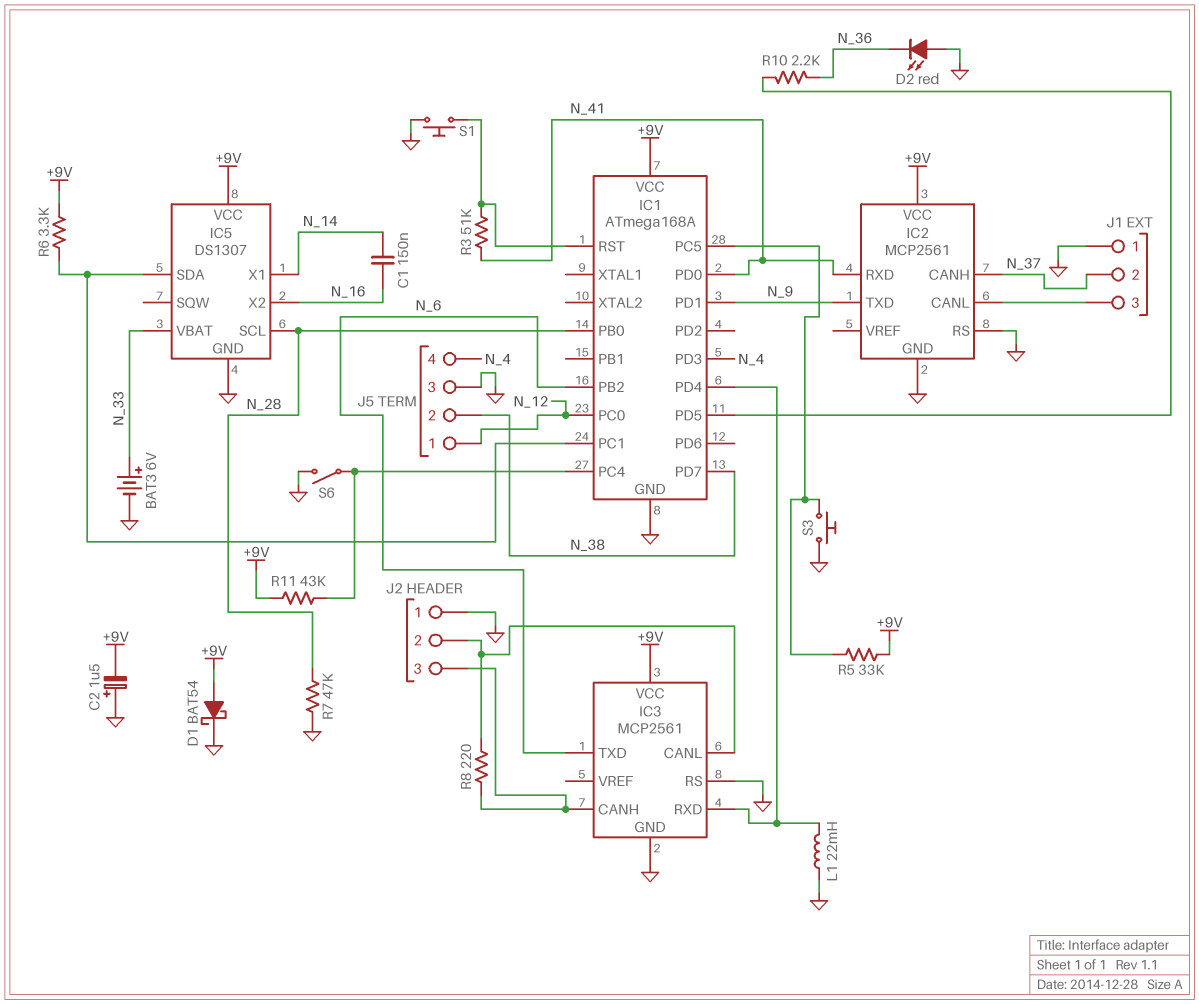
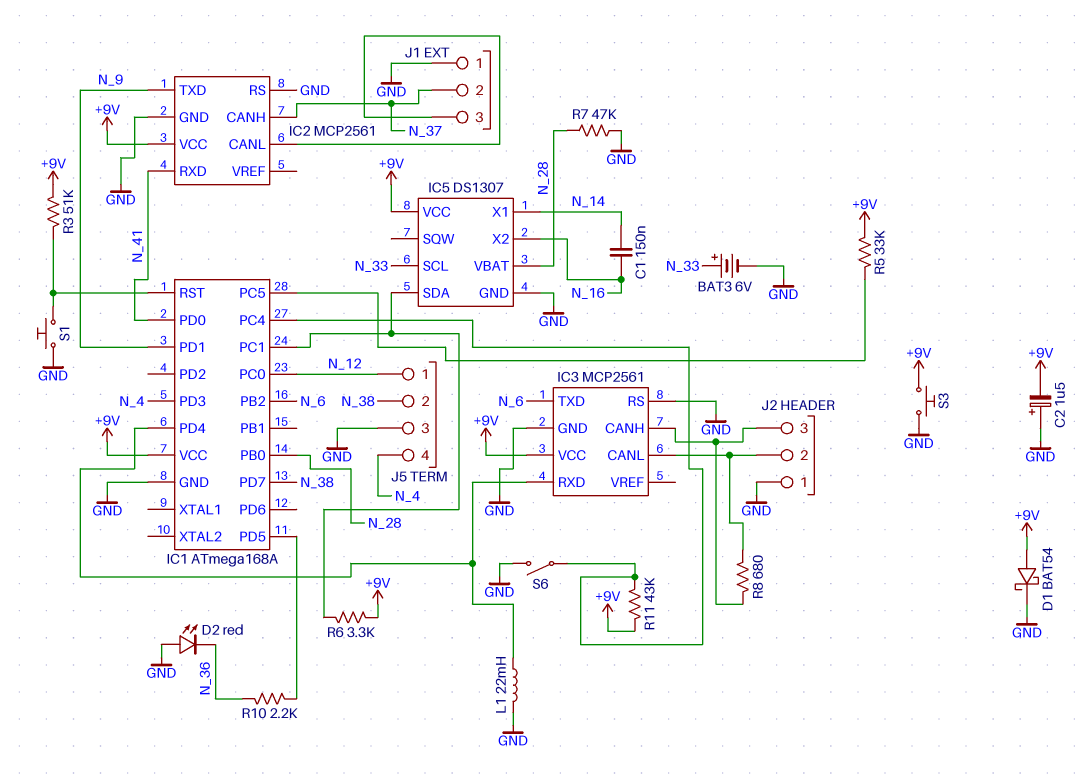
IC5 pin SCL: N_28 -> N_33
IC5 pin VBAT: N_33 -> N_28
R3: 51k (IC1/RST, N_41) -> 51k (+9V, IC1/RST)
R8: 220 (IC3/CANH, IC3/CANL) -> 680 (IC3/CANH, IC3/CANL)
S3: button (GND, IC1/PC5) -> button (+9V, GND)

